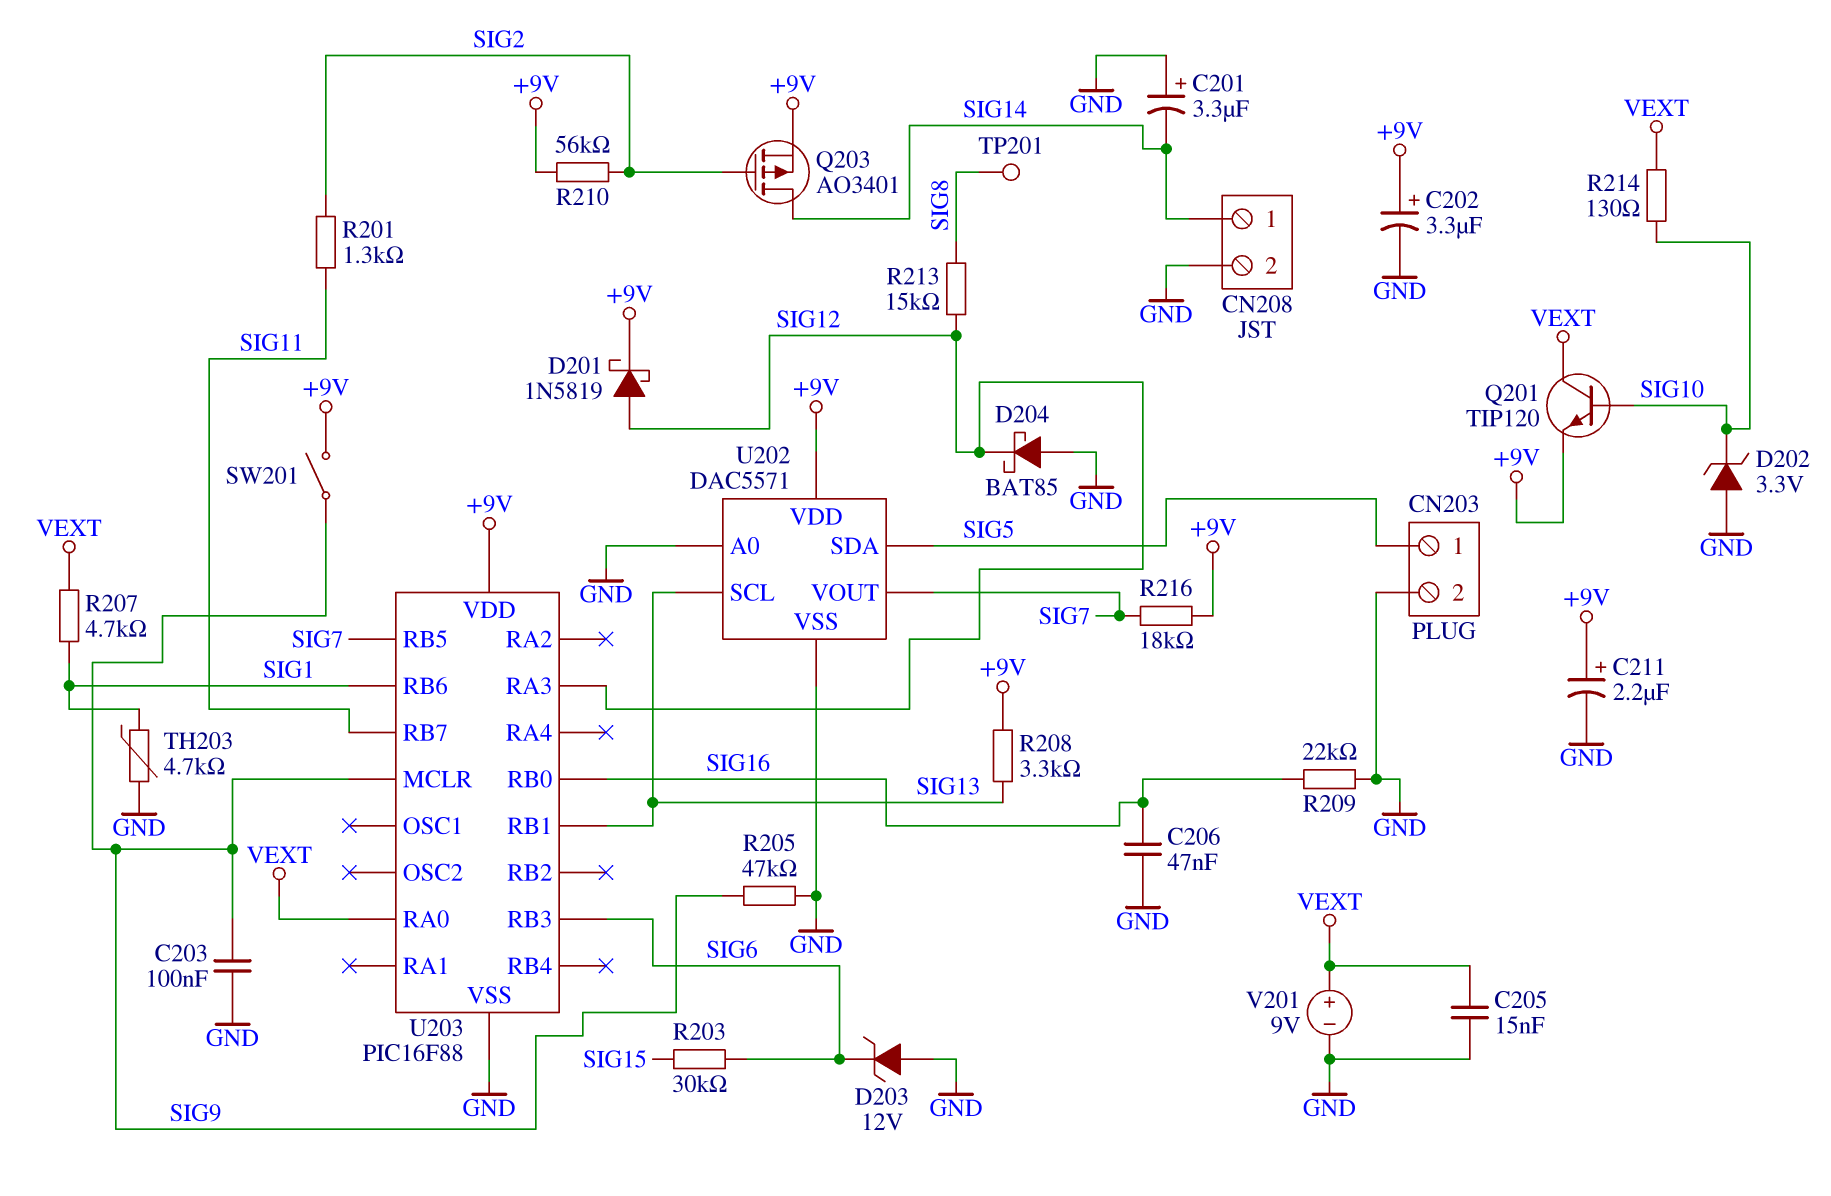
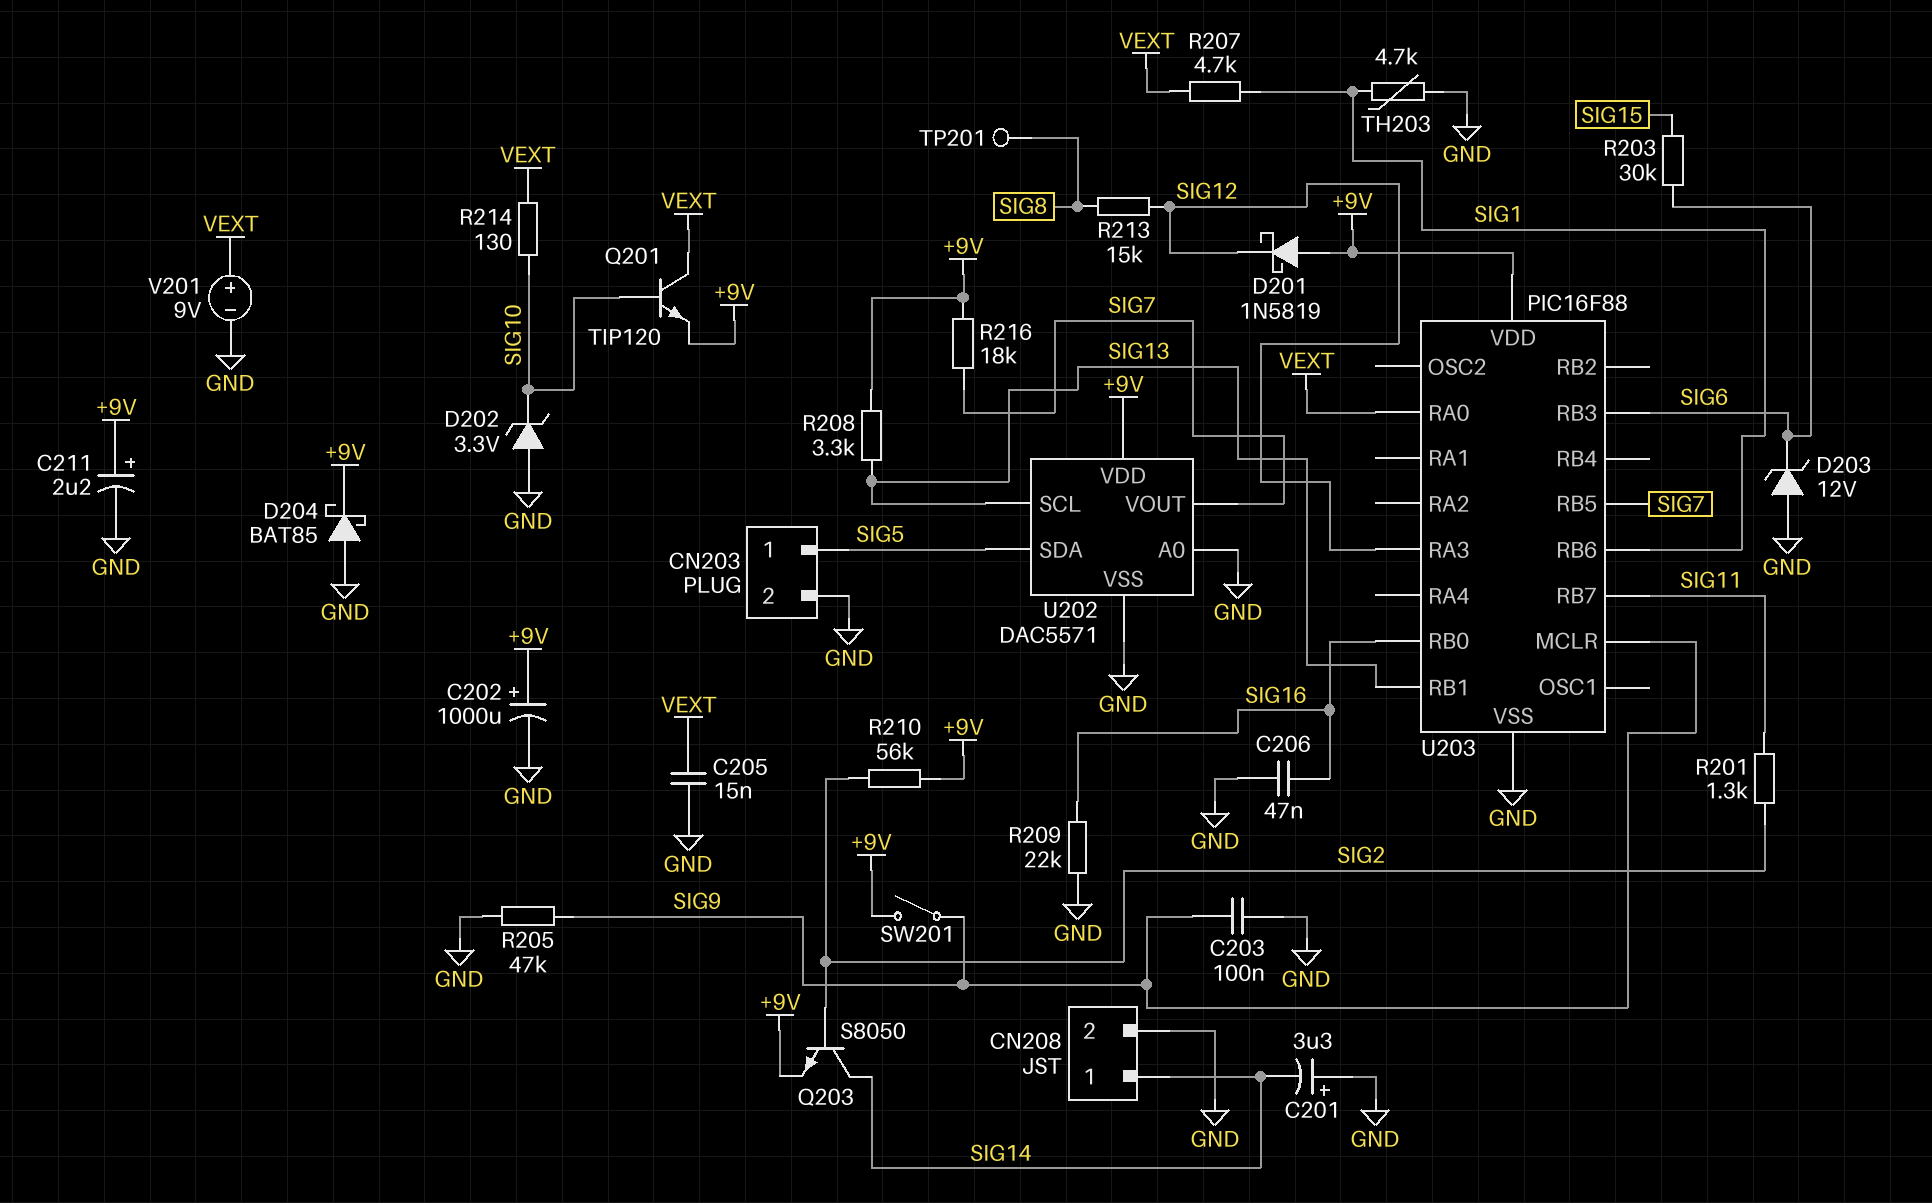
C202: 3.3uF (plus +9V, minus GND) -> 1000uF (plus +9V, minus GND)
D201: schottky 1N5819 (A SIG12, K +9V) -> schottky 1N5819 (A +9V, K SIG12)
D204: schottky BAT85 (A GND, K SIG12) -> schottky BAT85 (A GND, K +9V)
Q203: PMOS AO3401 (G SIG2, D SIG14, S +9V) -> NPN S8050 (B SIG2, C SIG14, E +9V)

